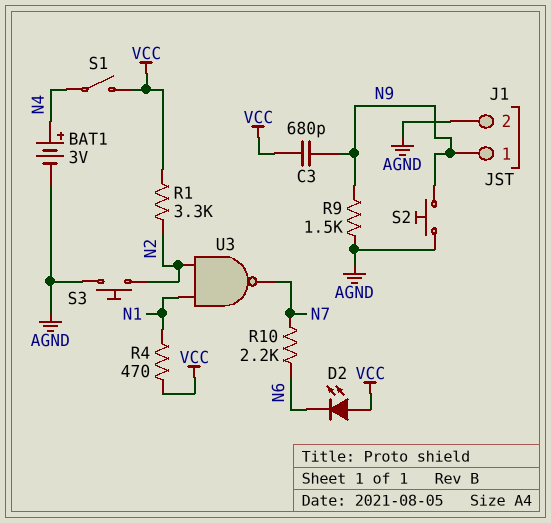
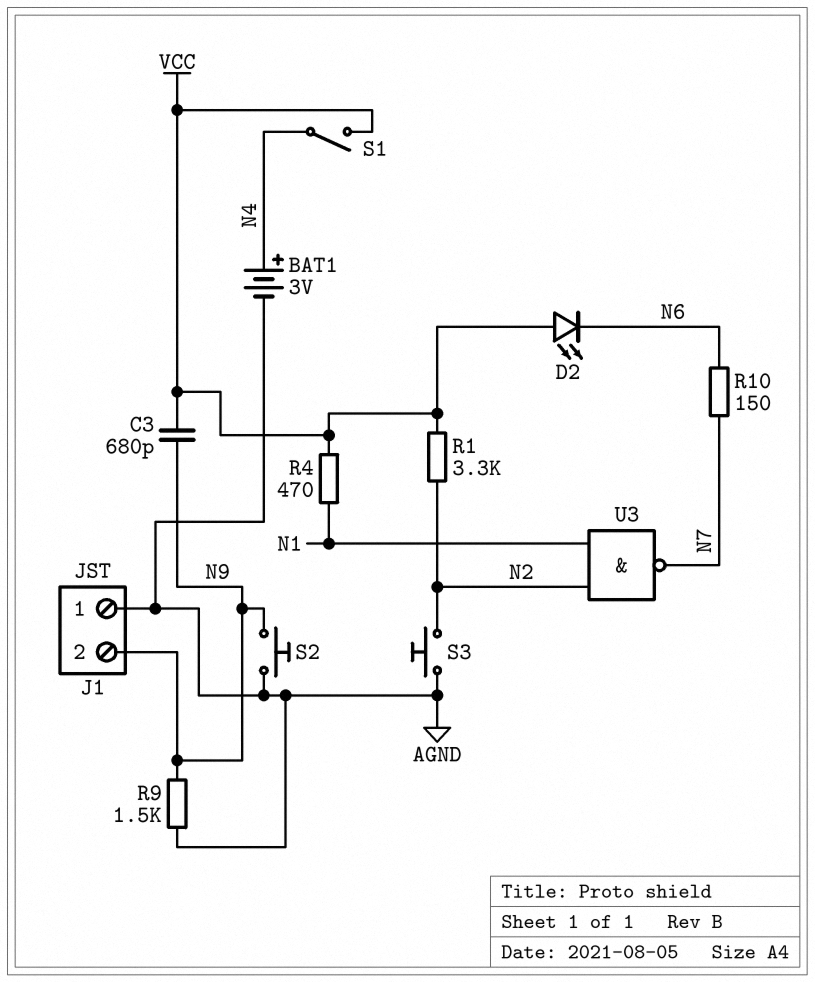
J1 pin 1: N9 -> AGND
J1 pin 2: AGND -> N9
R10: 2.2k (N6, N7) -> 150 (N6, N7)

